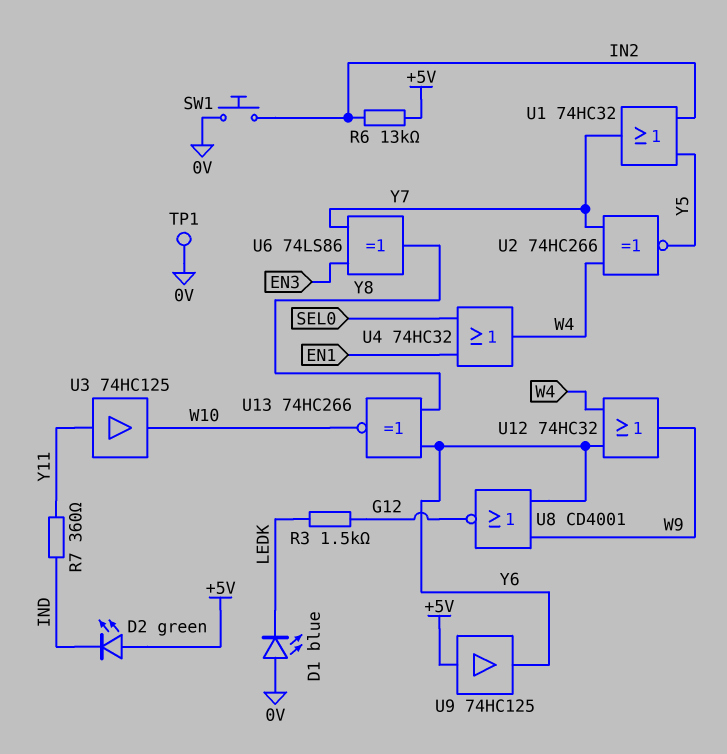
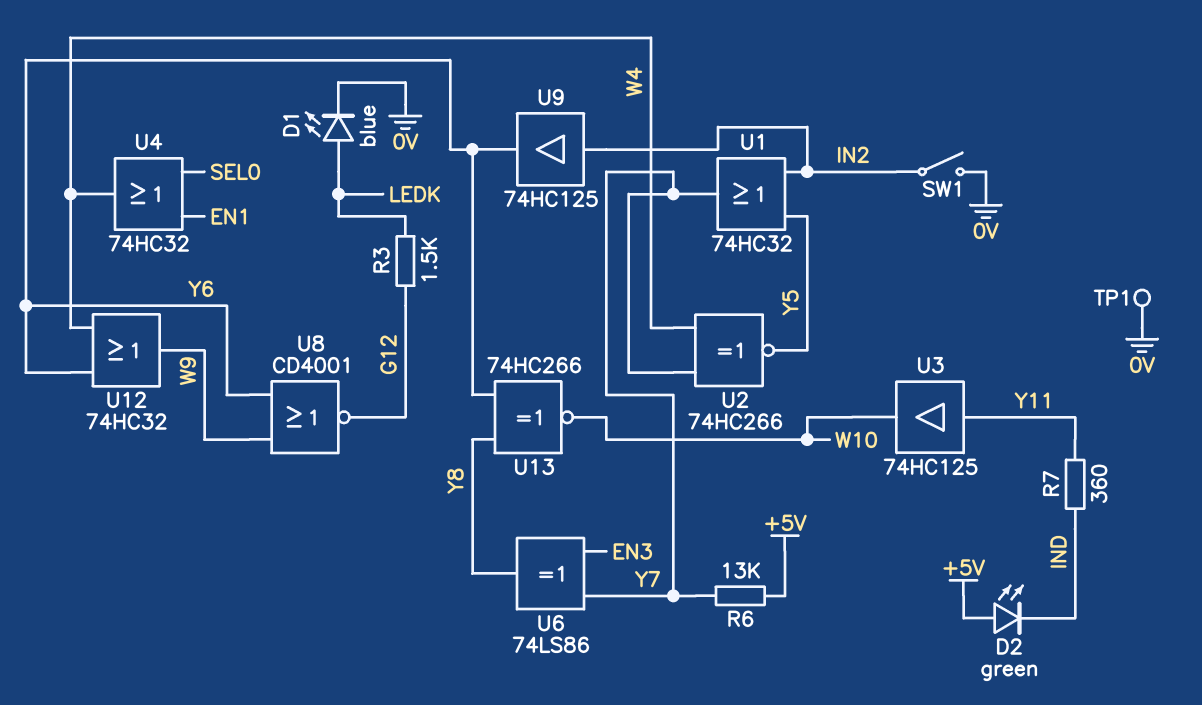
D1: LED blue (A 0V, K LEDK) -> LED blue (A LEDK, K 0V)
R6: 13k (+5V, IN2) -> 13k (+5V, Y7)
SW1: button (0V, IN2) -> switch (0V, IN2)
U9: buffer 74HC125 (in +5V, out Y6) -> buffer 74HC125 (in IN2, out Y6)

